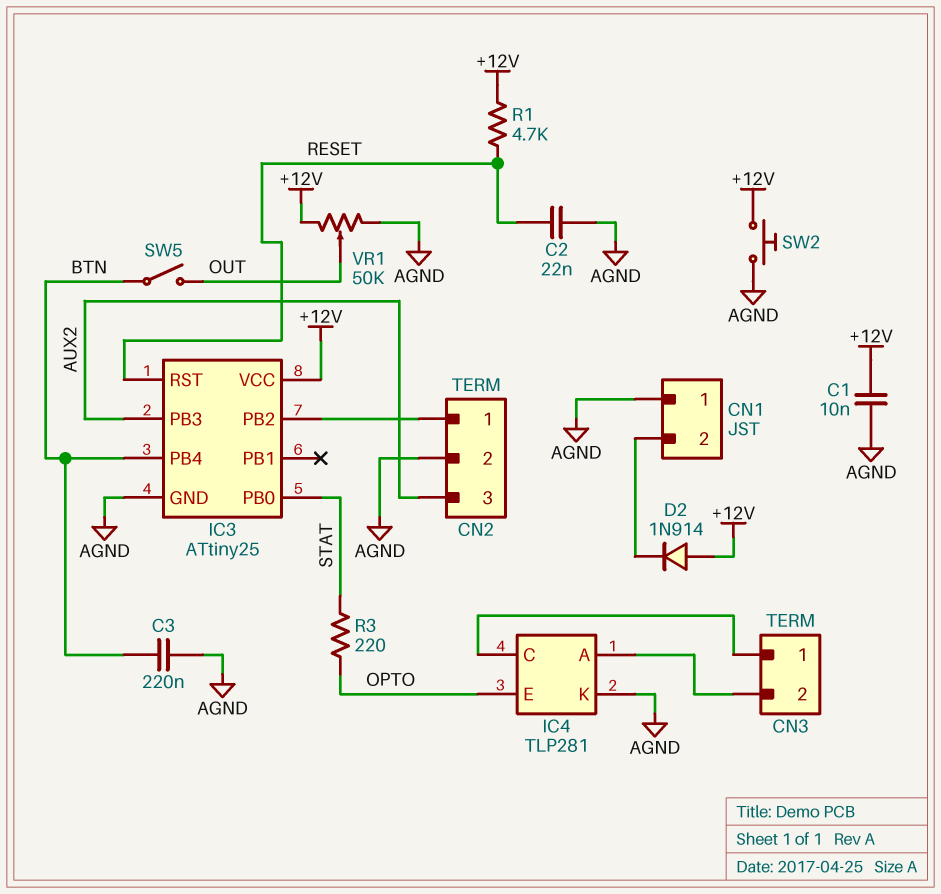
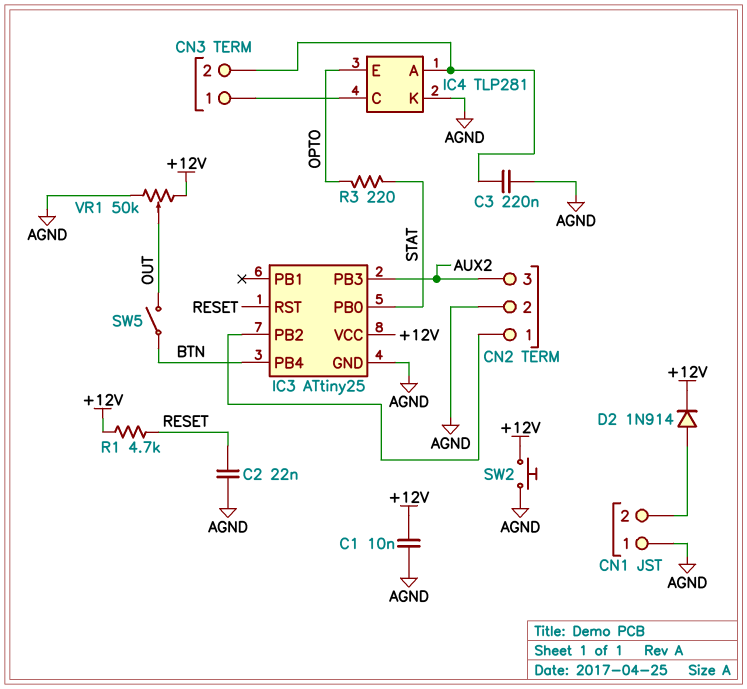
C3: 220nF (AGND, BTN) -> 220nF (AGND, CN3/2)
D2: diode 1N914 (A +12V, K CN1/2) -> diode 1N914 (A CN1/2, K +12V)

